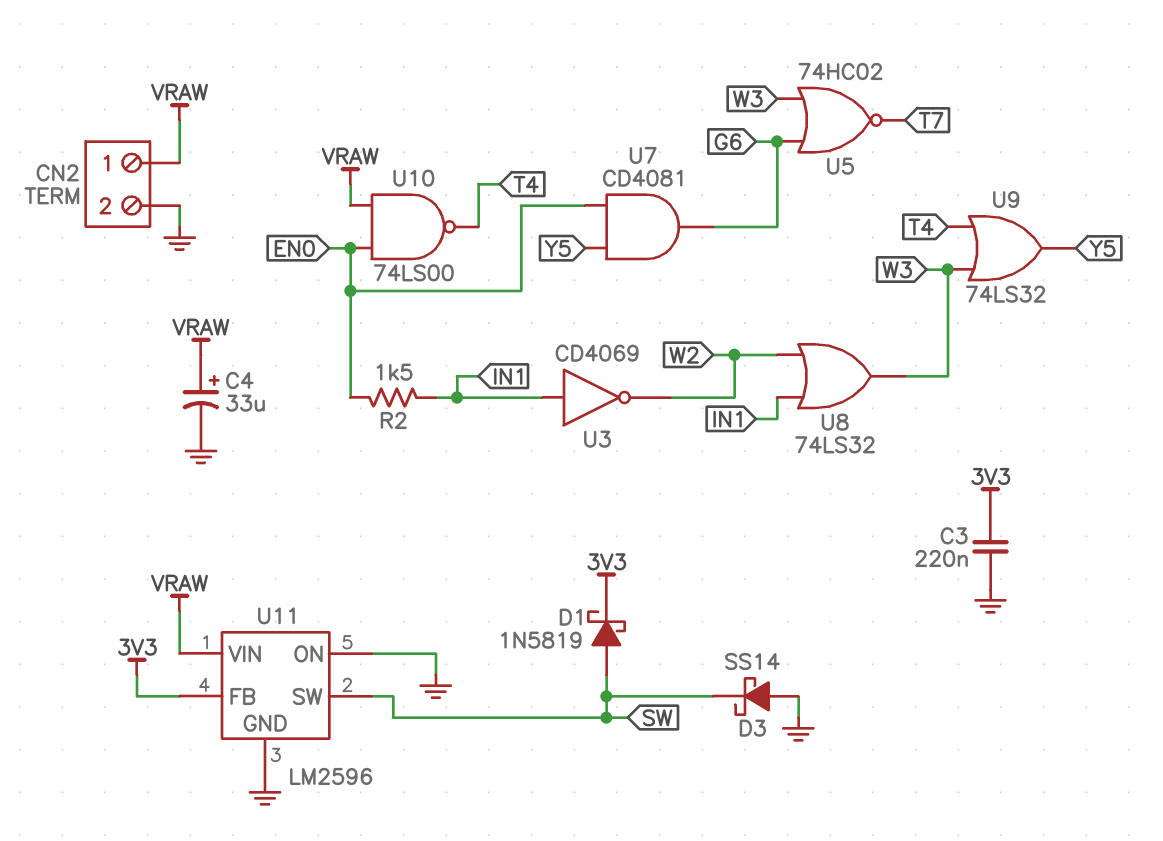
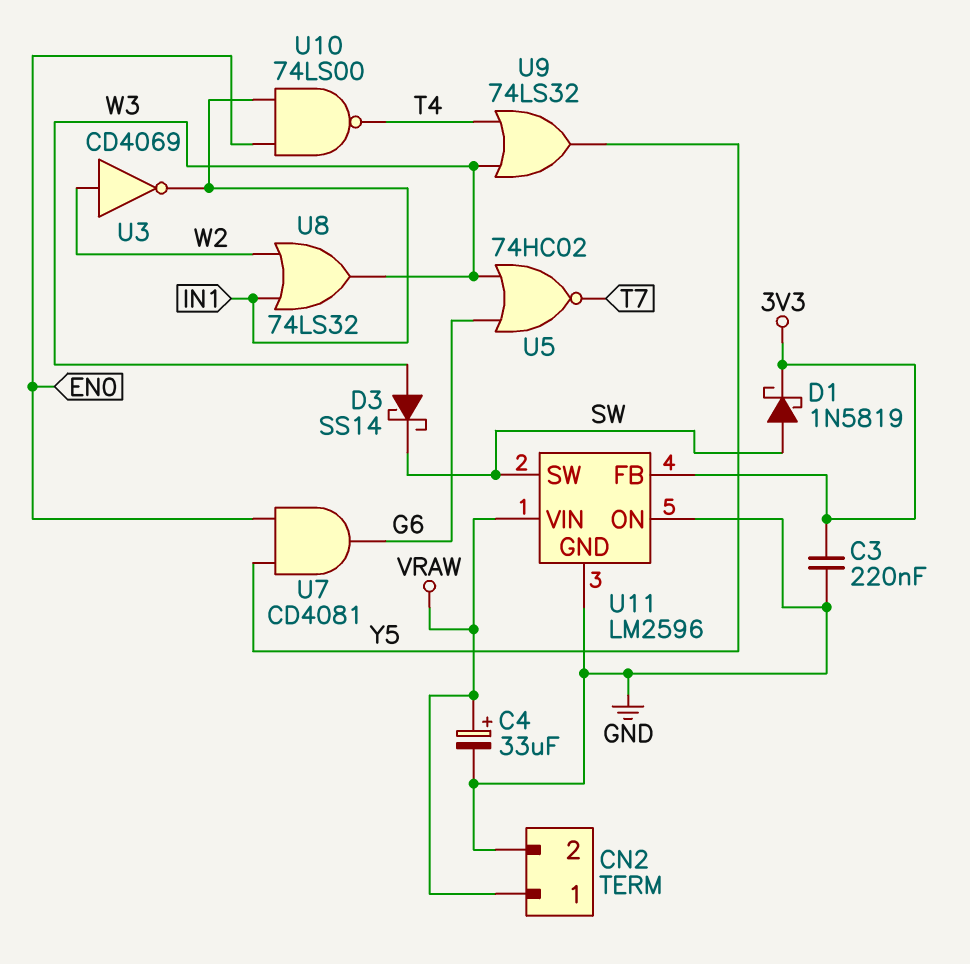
D3: schottky SS14 (A GND, K SW) -> schottky SS14 (A W3, K SW)
R2: 1.5k (EN0, IN1) -> none
U3: NOT CD4069 (in IN1, out W2) -> NOT CD4069 (in W2, out IN1)
U10: NAND 74LS00 (in EN0, in VRAW, out T4) -> NAND 74LS00 (in EN0, in IN1, out T4)

